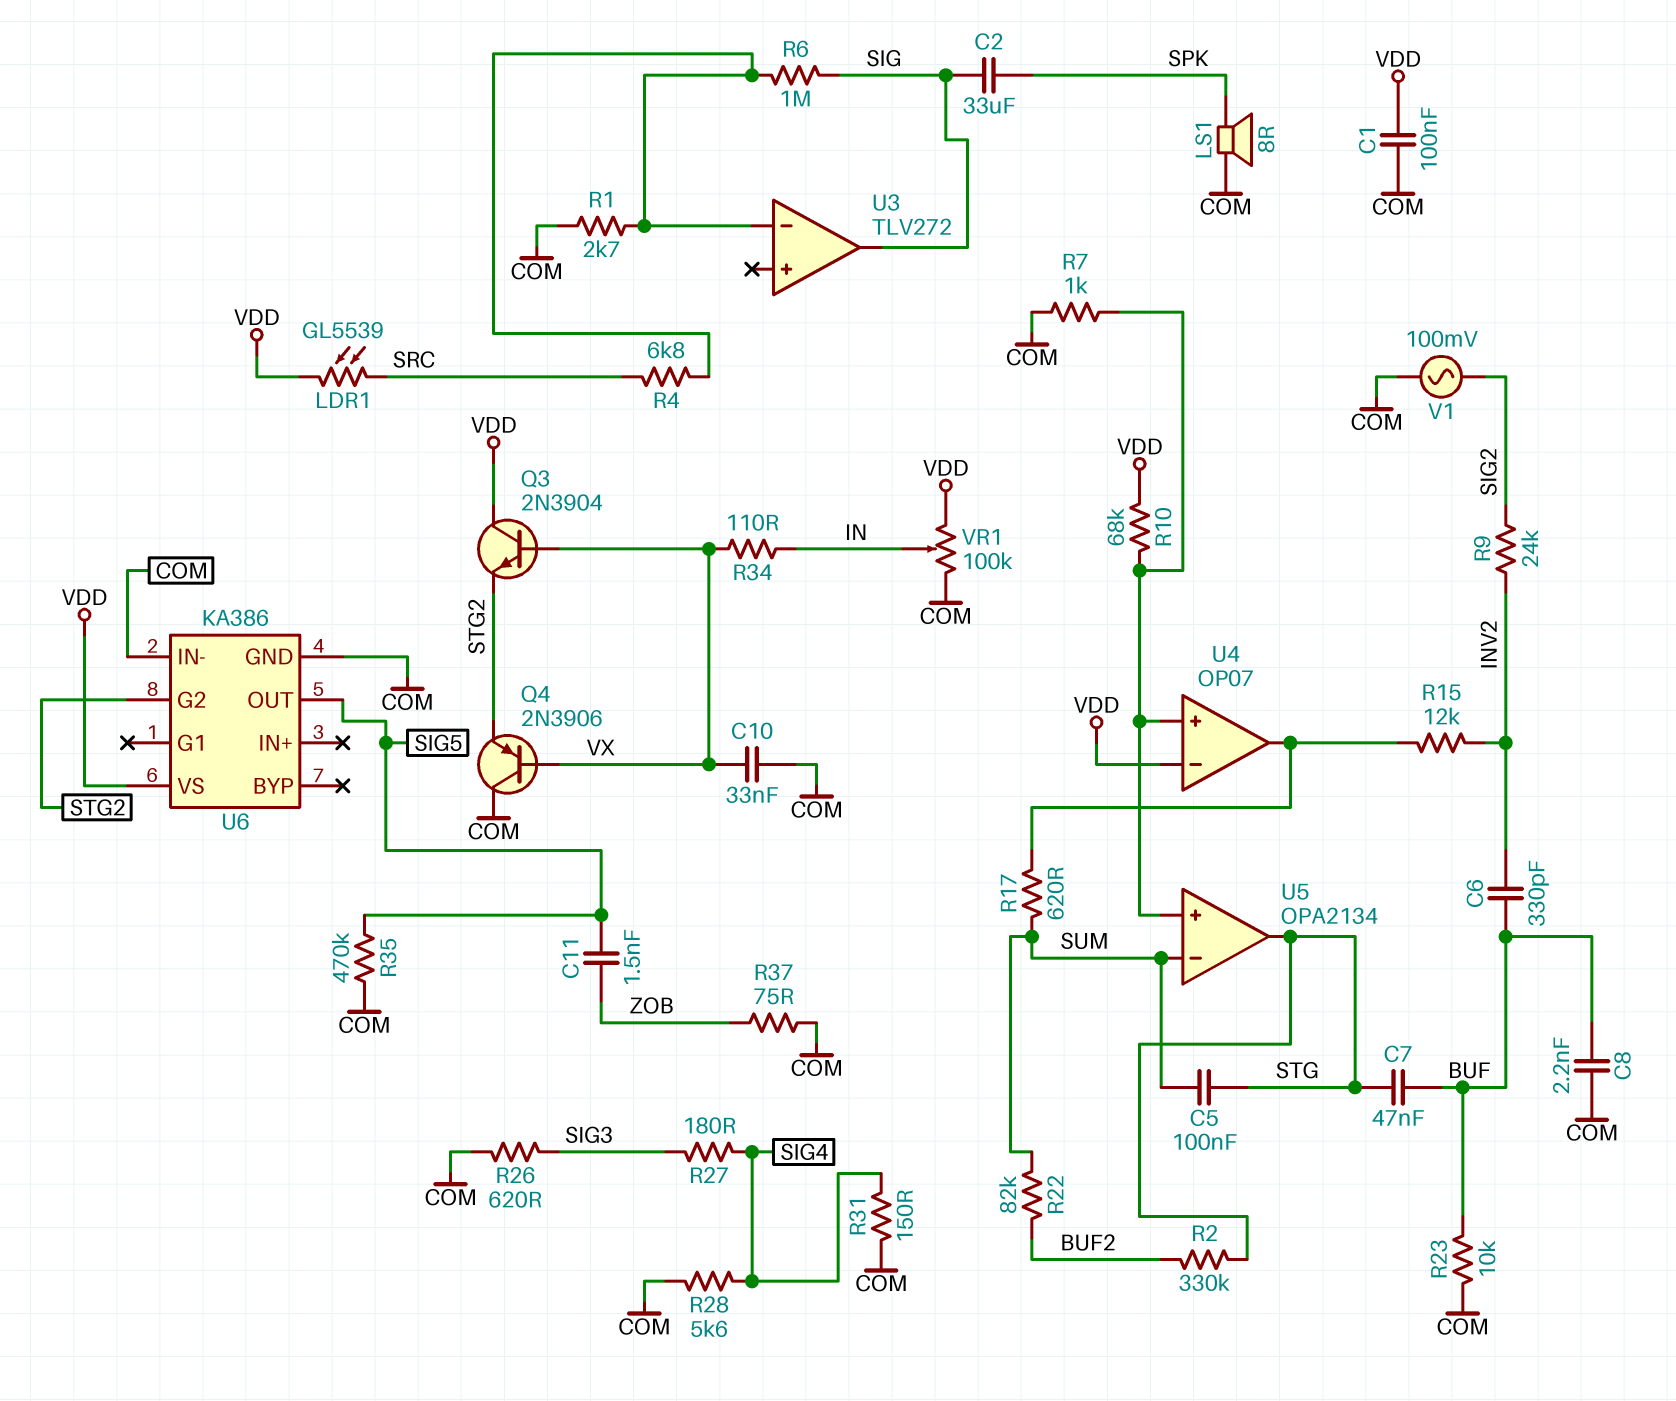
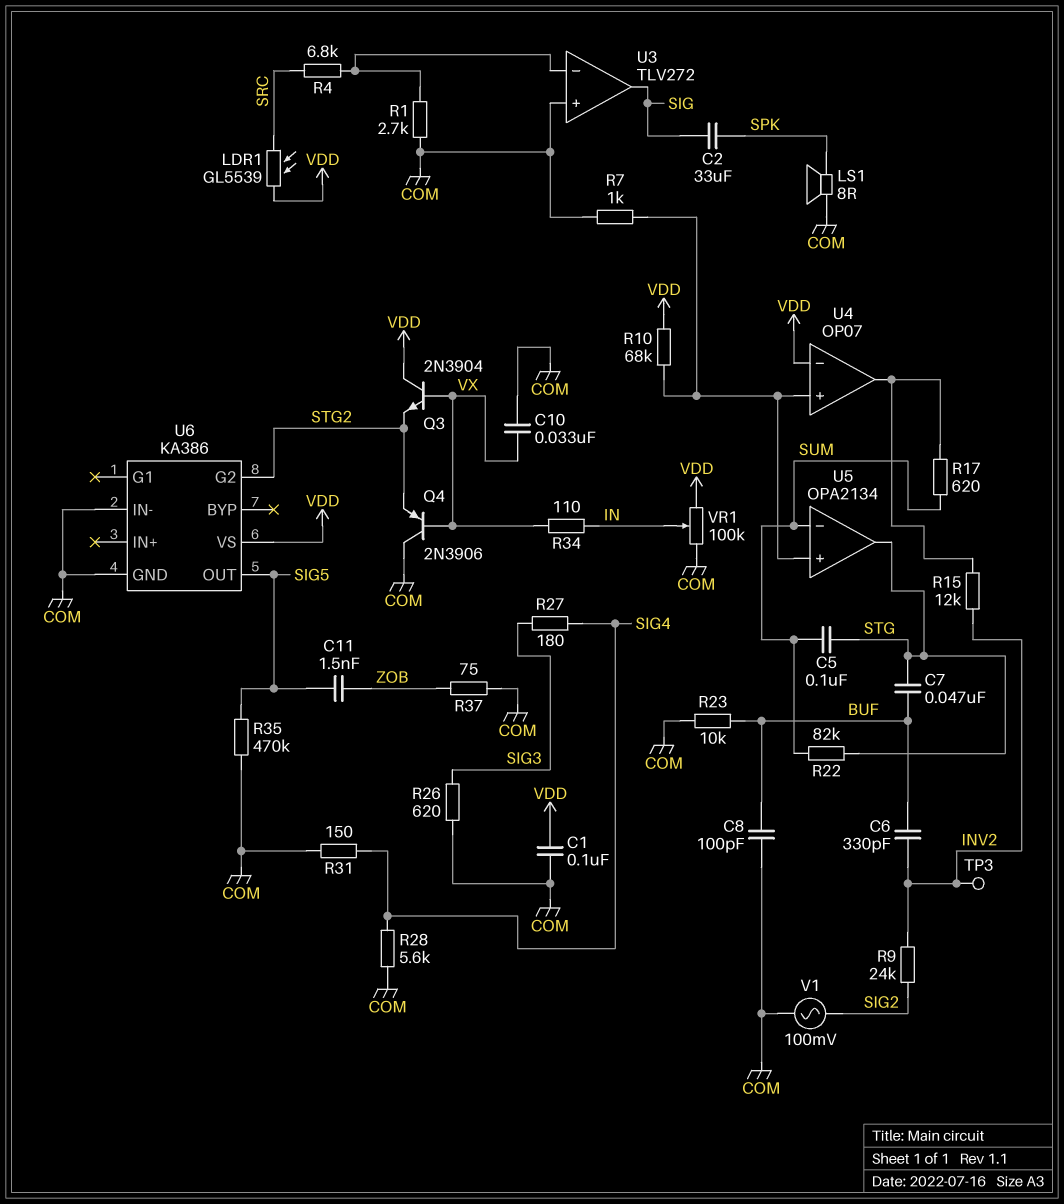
C8: 2.2nF (BUF, COM) -> 100pF (BUF, COM)
R2: 330k (BUF2, STG) -> none
R6: 1M (SIG, U3/in-) -> none
R22: 82k (BUF2, SUM) -> 82k (STG, SUM)
TP3: none -> test point (INV2)
U3 pin in+: none -> COM

